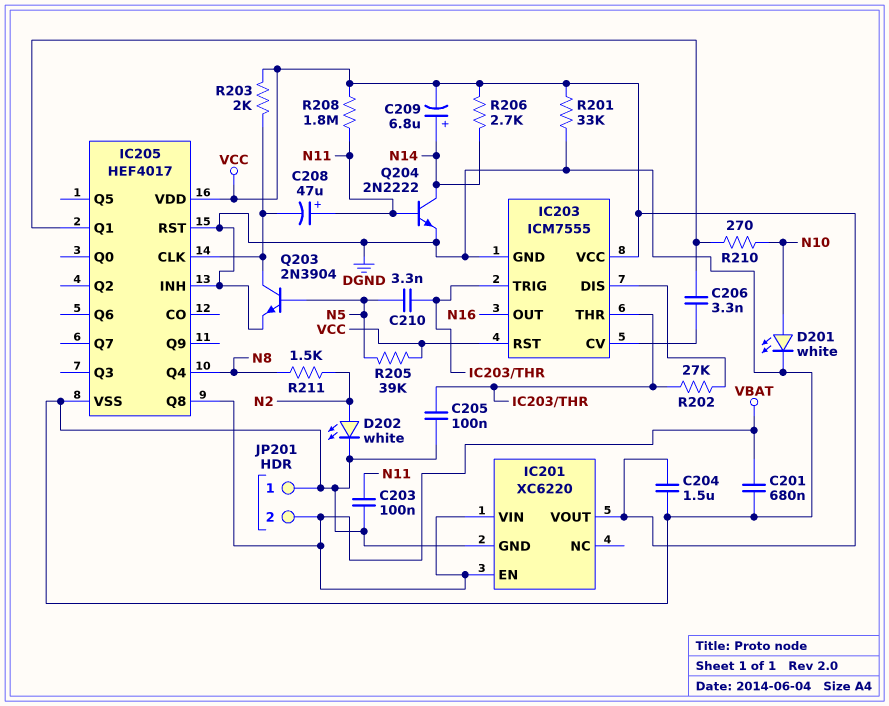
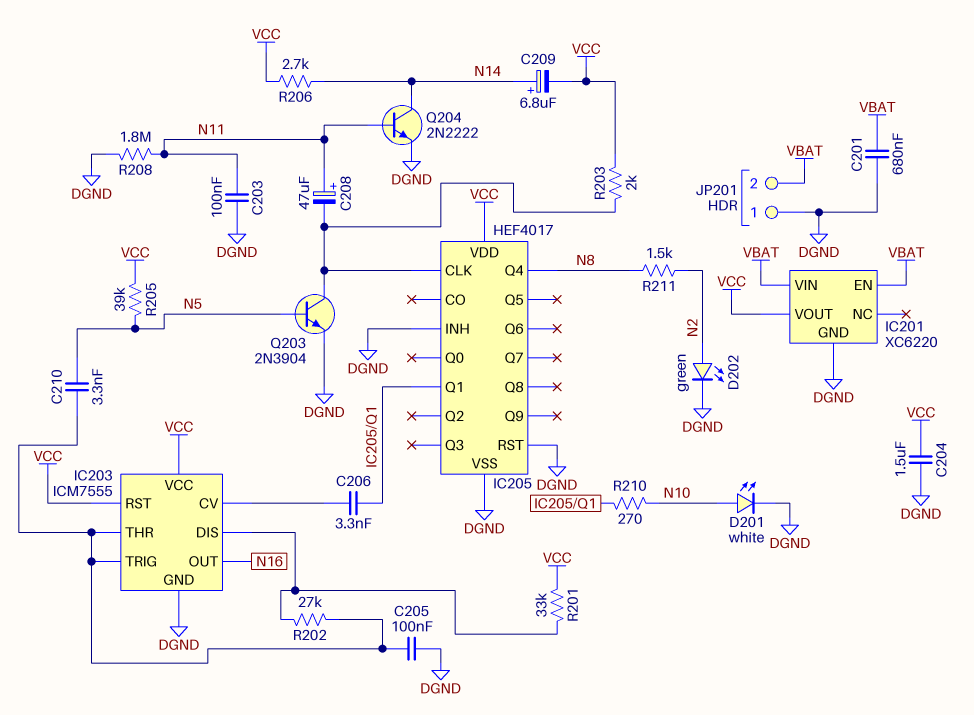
D202: LED white (A N2, K DGND) -> LED green (A N2, K DGND)
IC205 pin Q8: VBAT -> none
R201: 33k (DGND, VCC) -> 33k (IC203/DIS, VCC)
R208: 1.8M (N11, VCC) -> 1.8M (DGND, N11)

